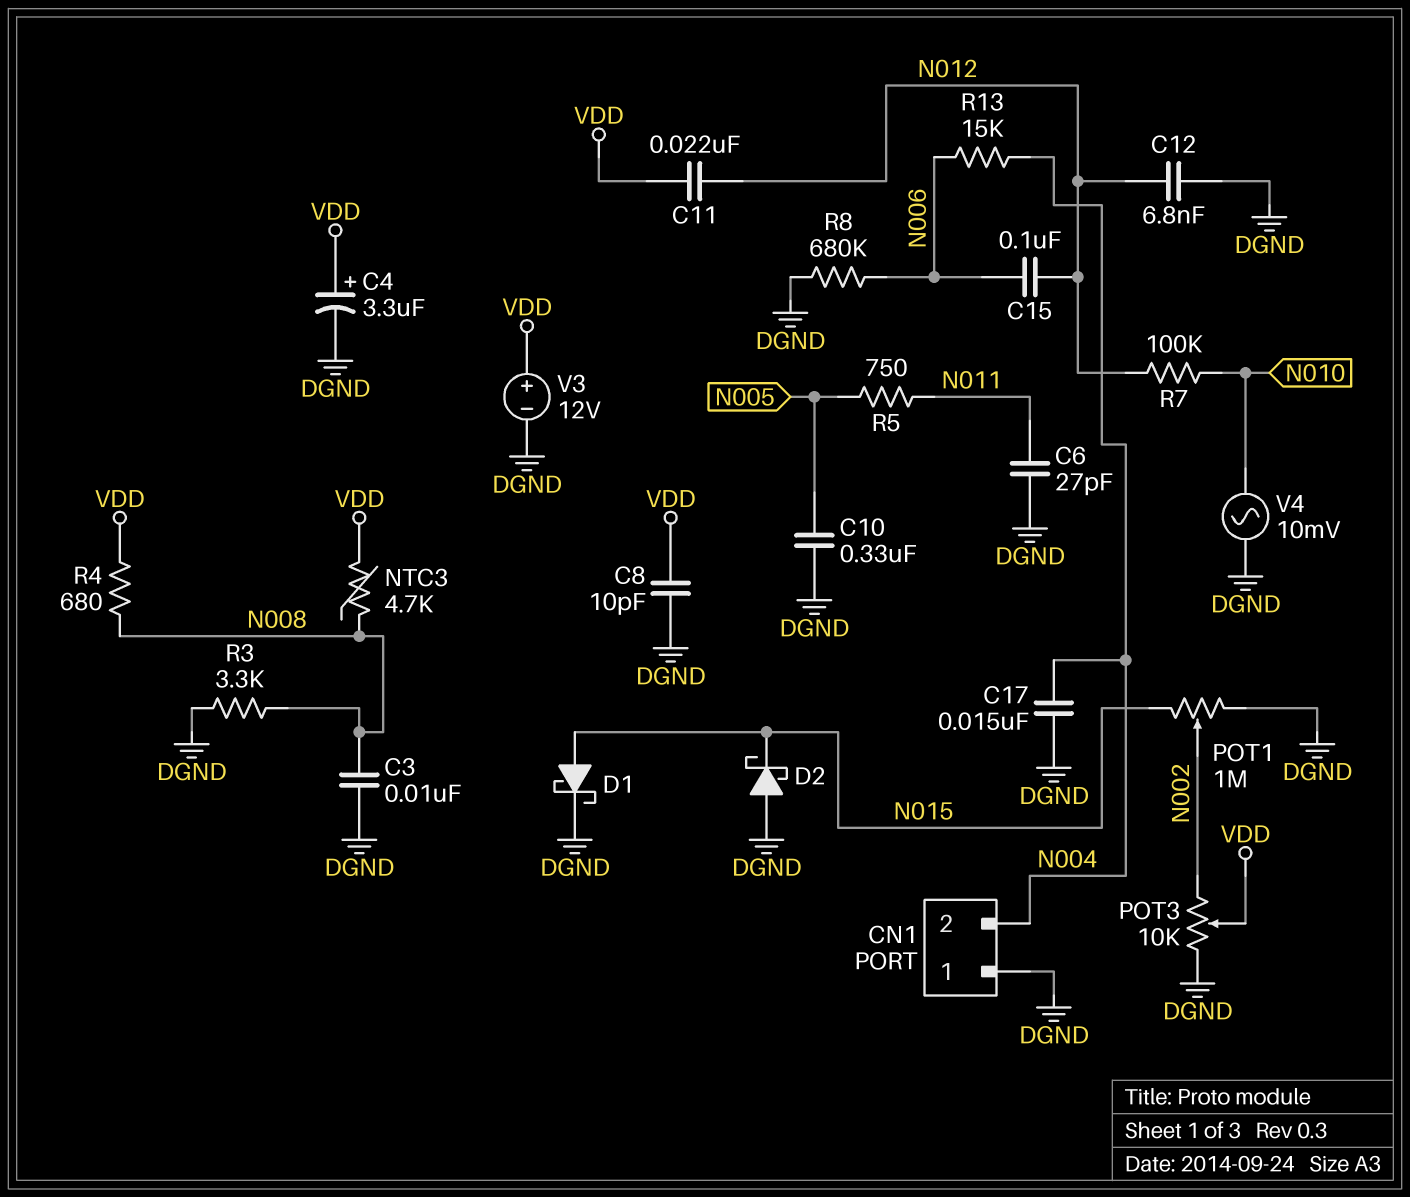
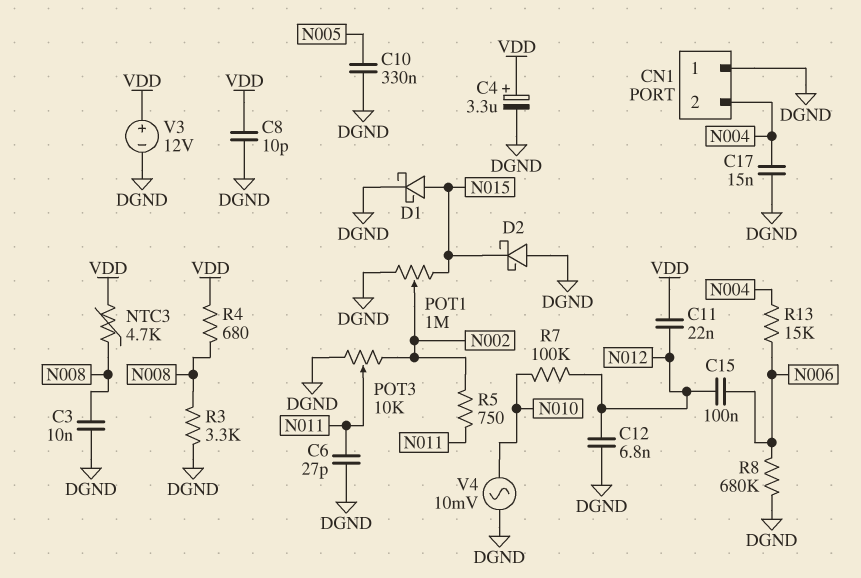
POT3: 10k (DGND, N002, wiper VDD) -> 10k (DGND, N002, wiper N011)
R5: 750 (N005, N011) -> 750 (N002, N011)

